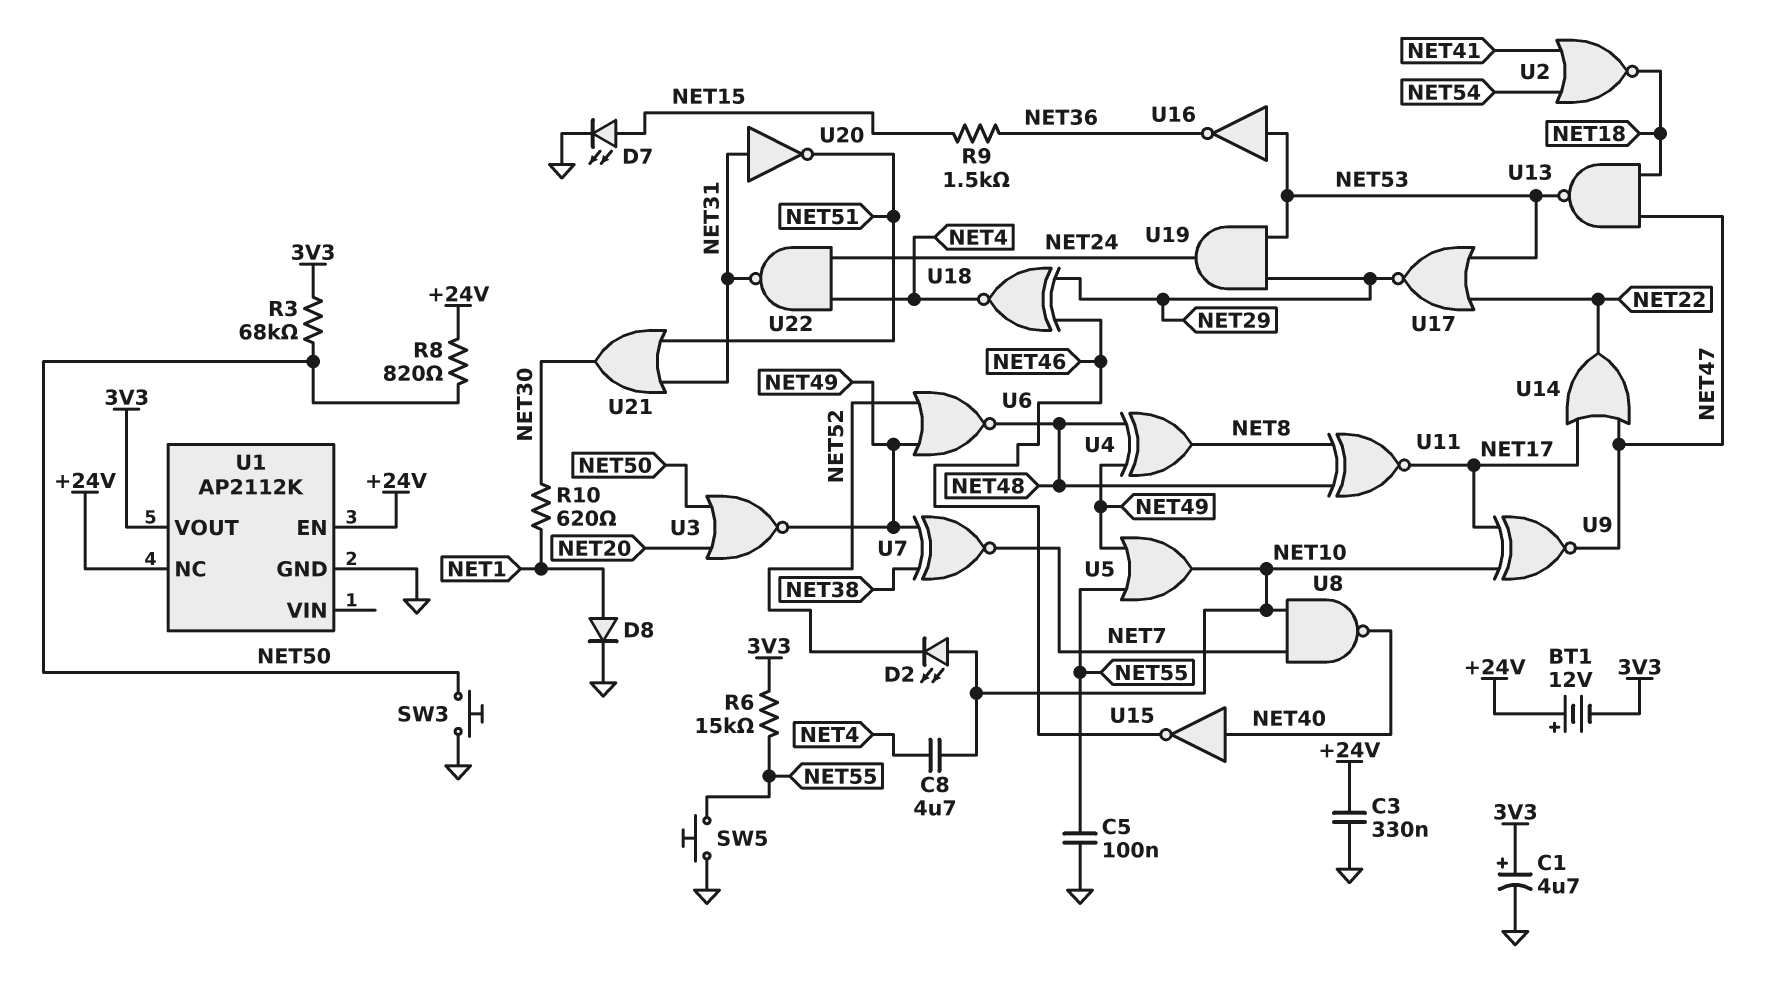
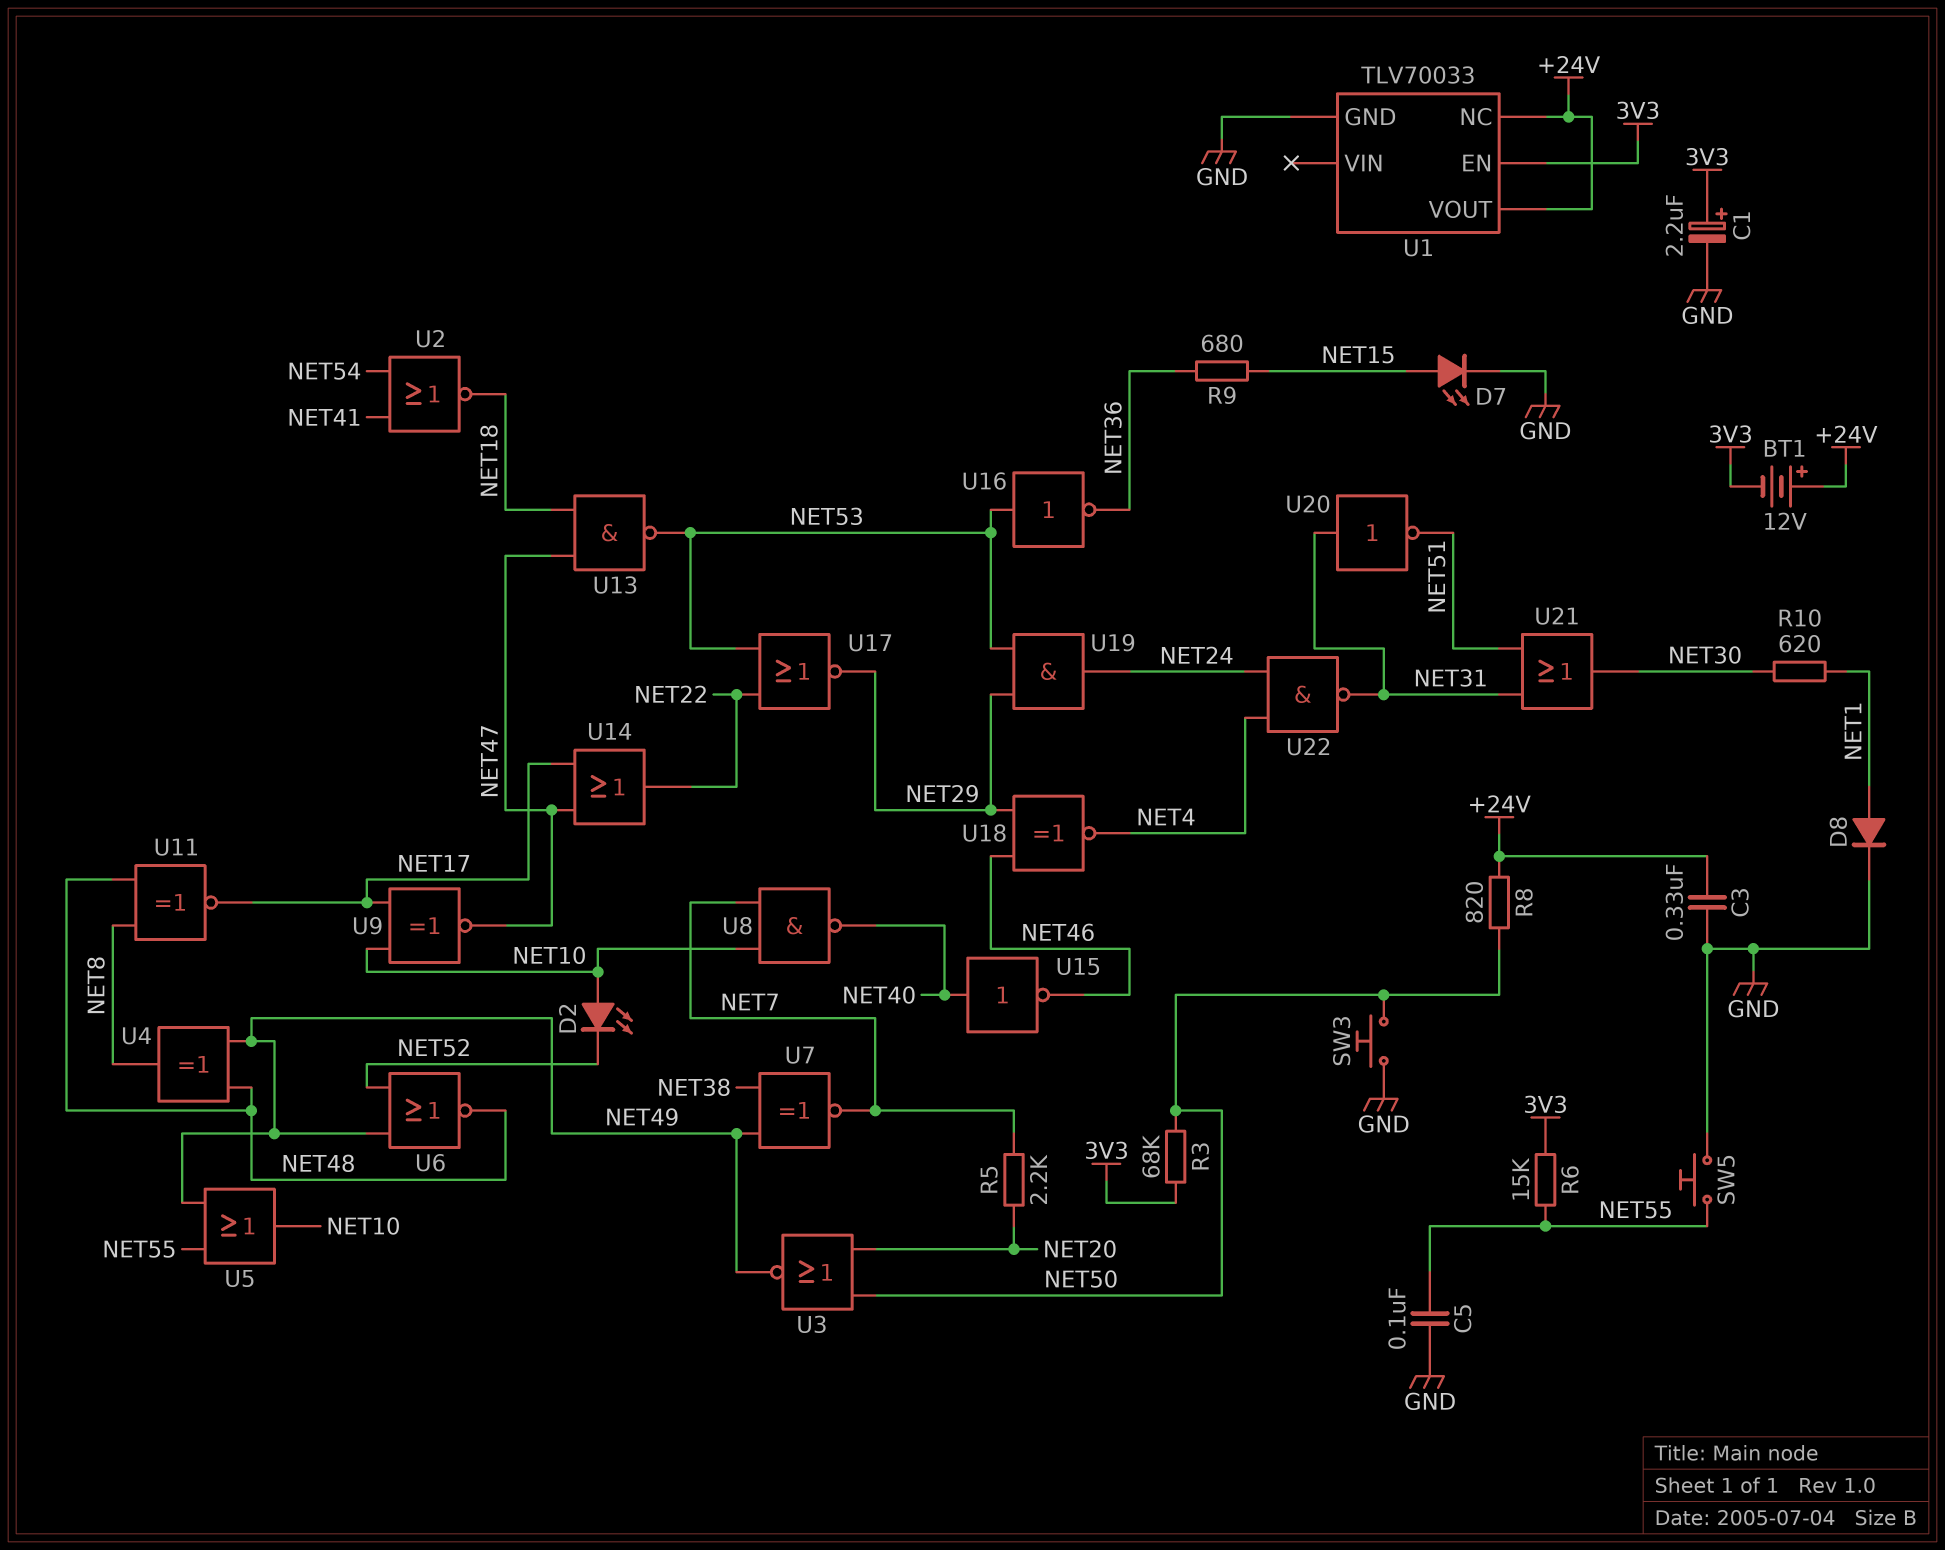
C1: 4.7uF (plus 3V3, minus GND) -> 2.2uF (plus 3V3, minus GND)
C8: 4.7uF (NET4, NET10) -> none
R5: none -> 2.2k (NET7, NET20)
R9: 1.5k (NET15, NET36) -> 680 (NET15, NET36)
U1: AP2112K -> TLV70033
U1 pin EN: +24V -> 3V3
U1 pin VOUT: 3V3 -> +24V

